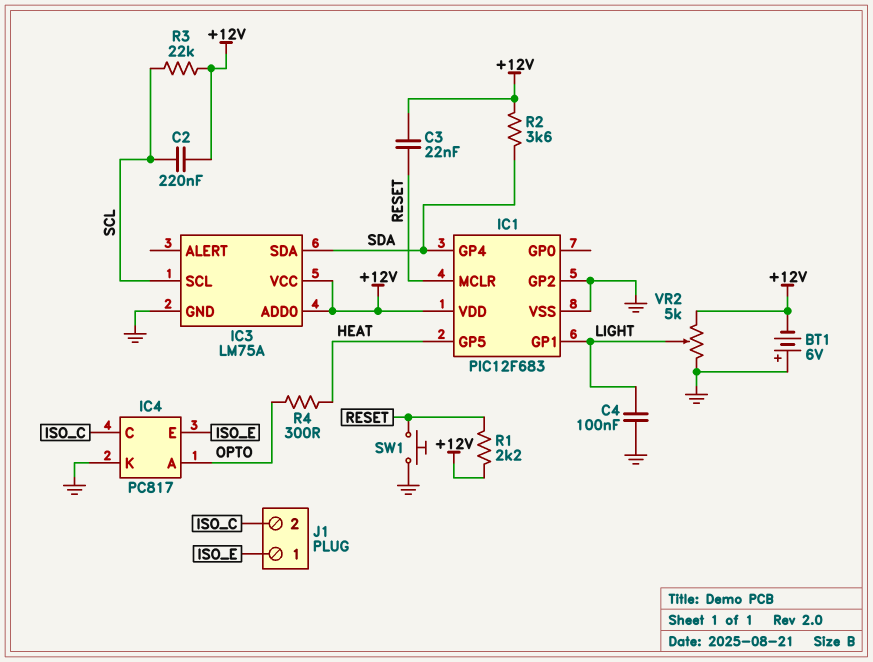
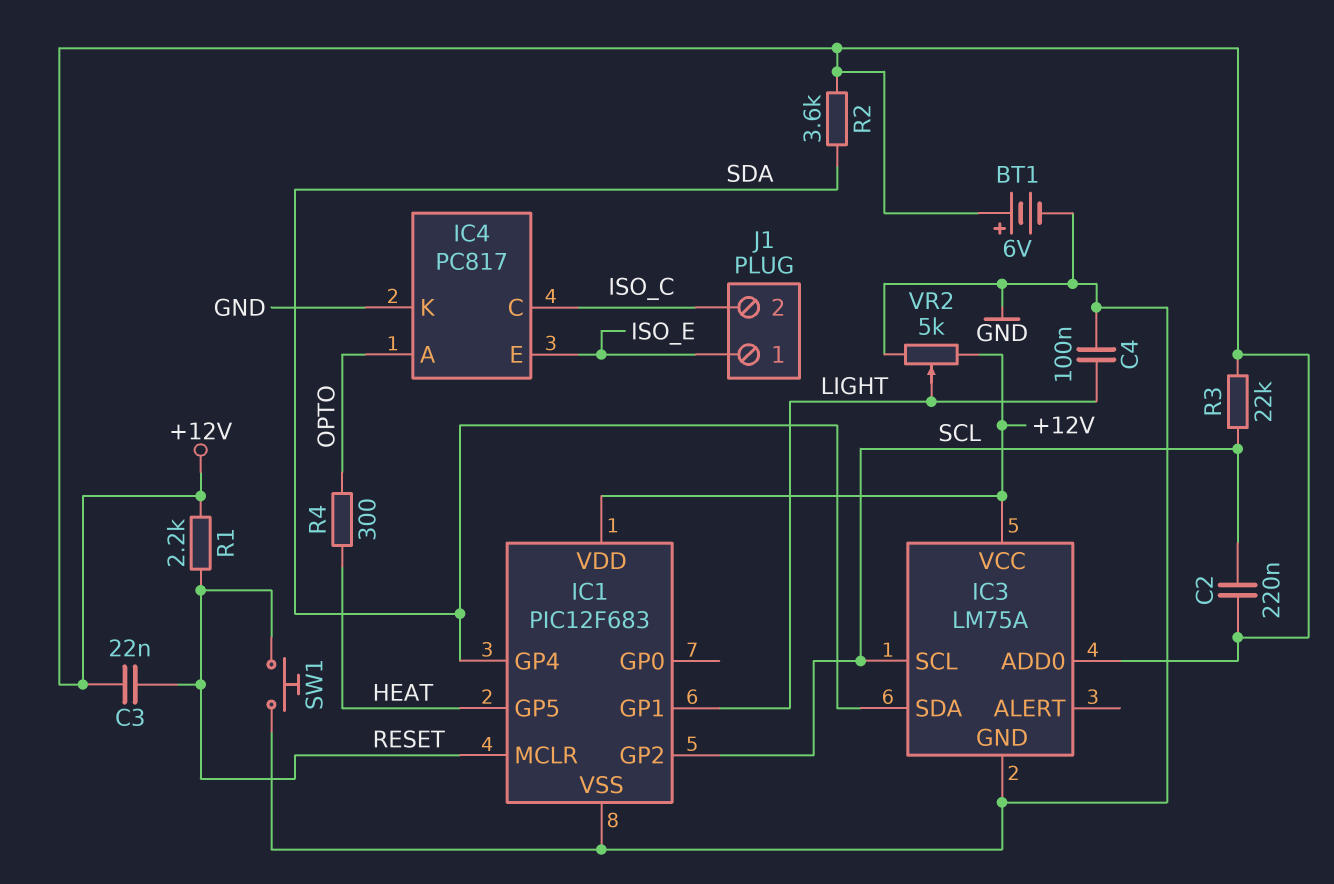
BT1: 6V (plus GND, minus +12V) -> 6V (plus +12V, minus GND)
IC1 pin GP2: GND -> SCL

